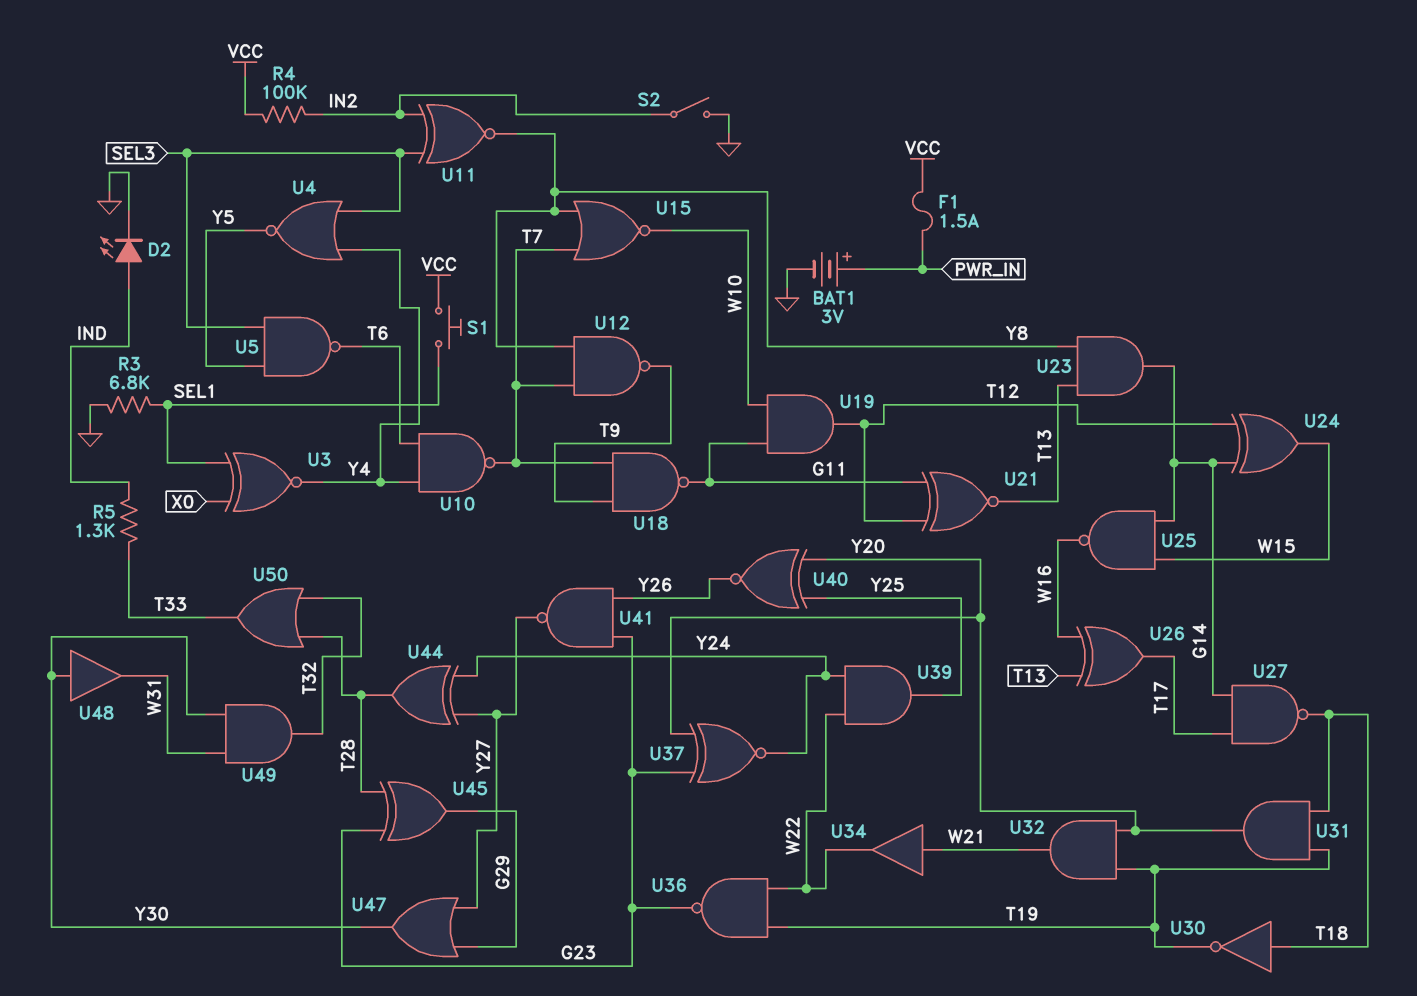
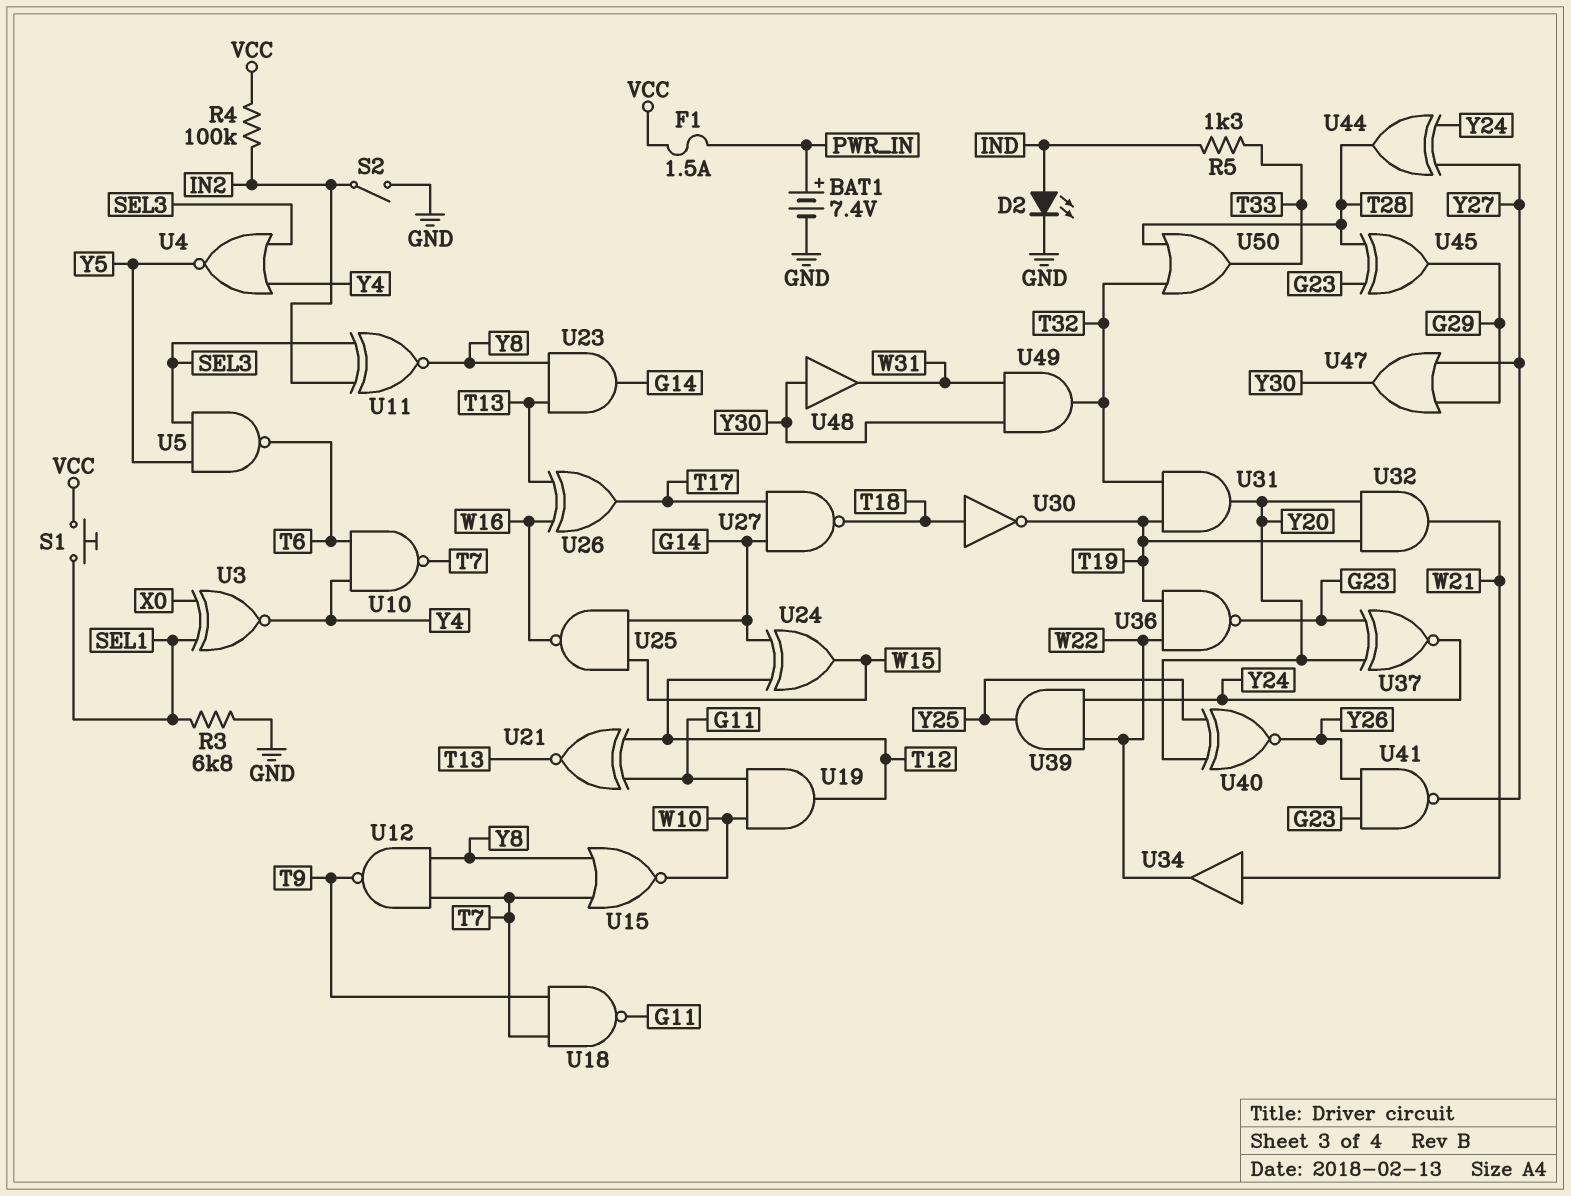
BAT1: 3V (plus PWR_IN, minus GND) -> 7.4V (plus PWR_IN, minus GND)
U31: AND (in T18, in T19, out Y20) -> AND (in T19, in T32, out Y20)

